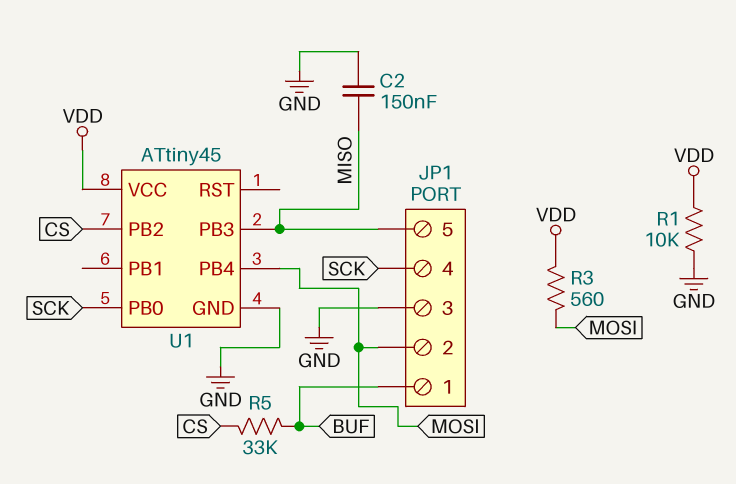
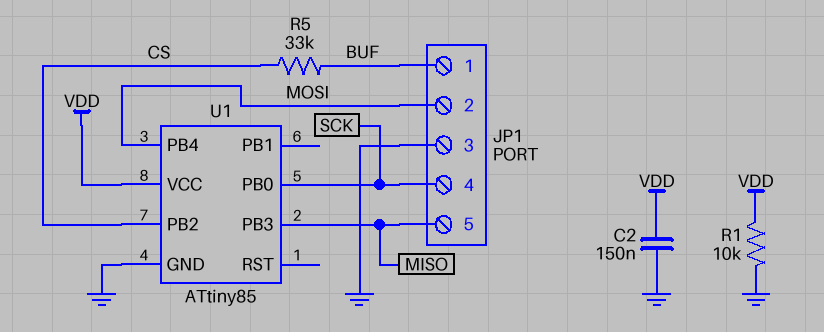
C2: 150nF (GND, MISO) -> 150nF (GND, VDD)
R3: 560 (MOSI, VDD) -> none
U1: ATtiny45 -> ATtiny85

